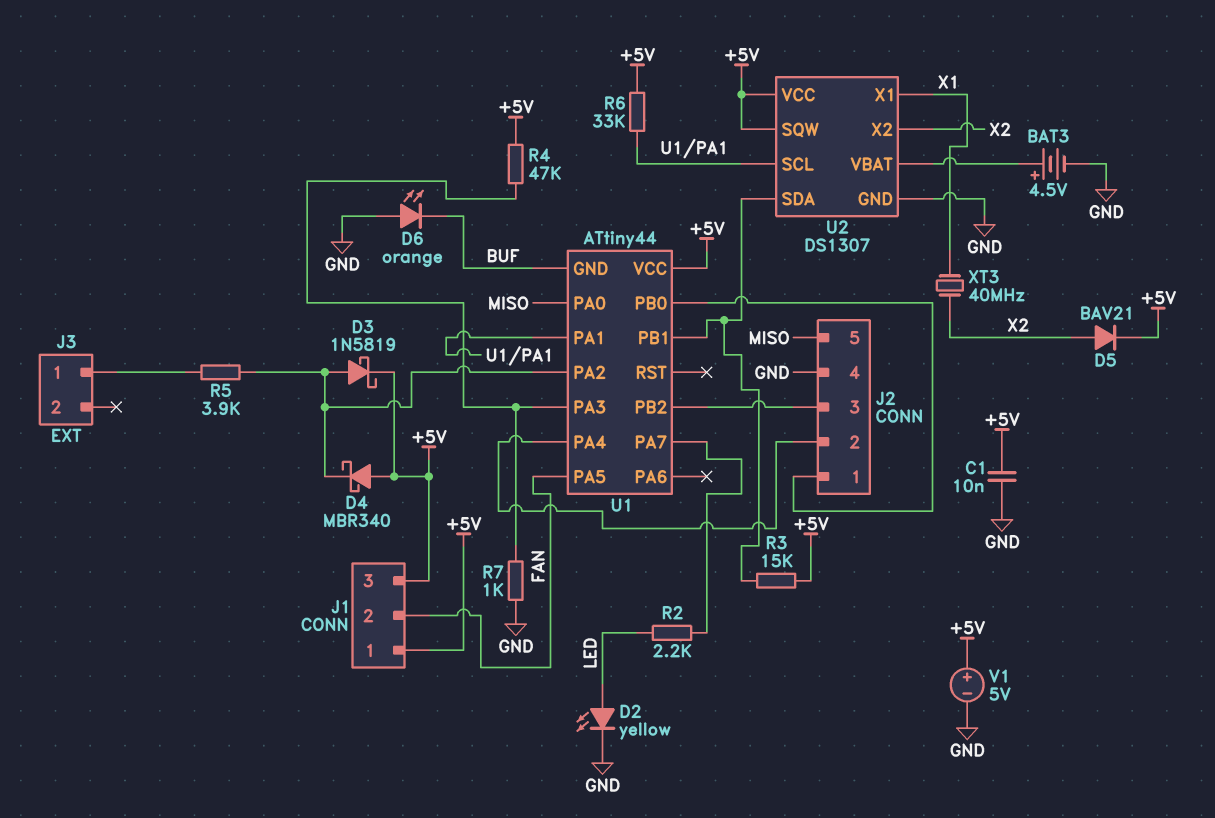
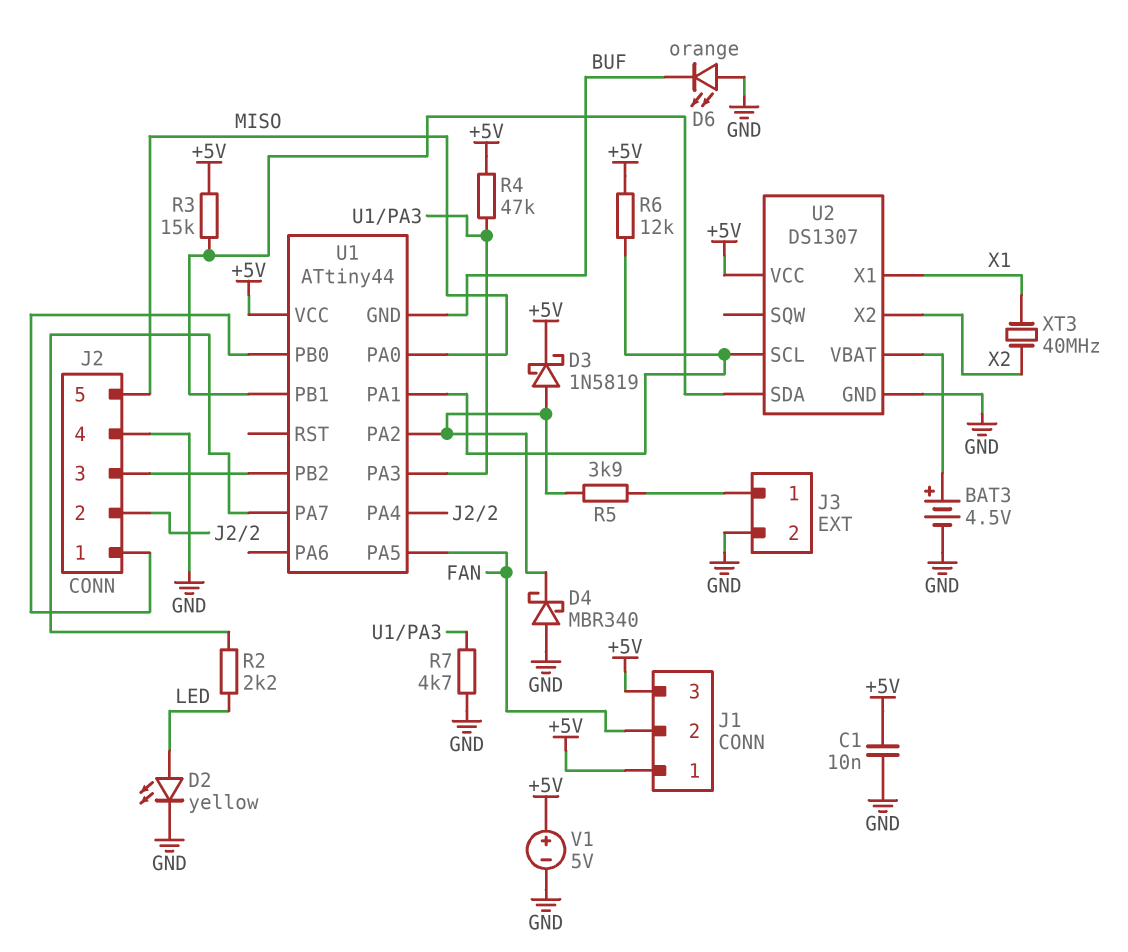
D4: schottky MBR340 (A +5V, K U1/PA2) -> schottky MBR340 (A GND, K U1/PA2)
D5: diode BAV21 (A X2, K +5V) -> none
J3 pin 2: none -> GND
R6: 33k (+5V, U1/PA1) -> 12k (+5V, U1/PA1)
R7: 1k (GND, U1/PA3) -> 4.7k (GND, U1/PA3)
U2 pin SQW: +5V -> none

